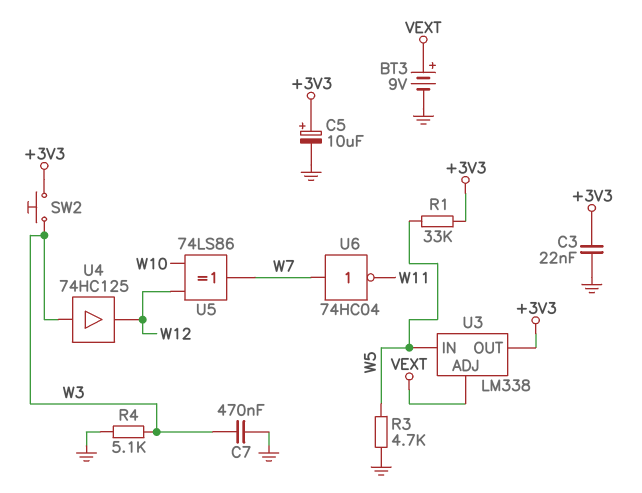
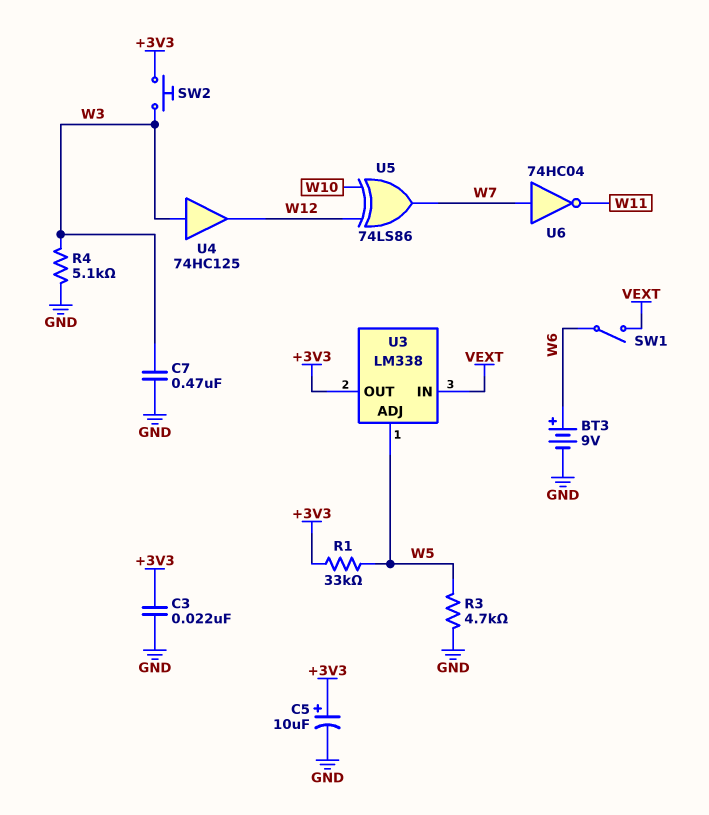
BT3: 9V (plus VEXT, minus GND) -> 9V (plus W6, minus GND)
SW1: none -> switch (VEXT, W6)
U3 pin ADJ: VEXT -> W5
U3 pin IN: W5 -> VEXT

